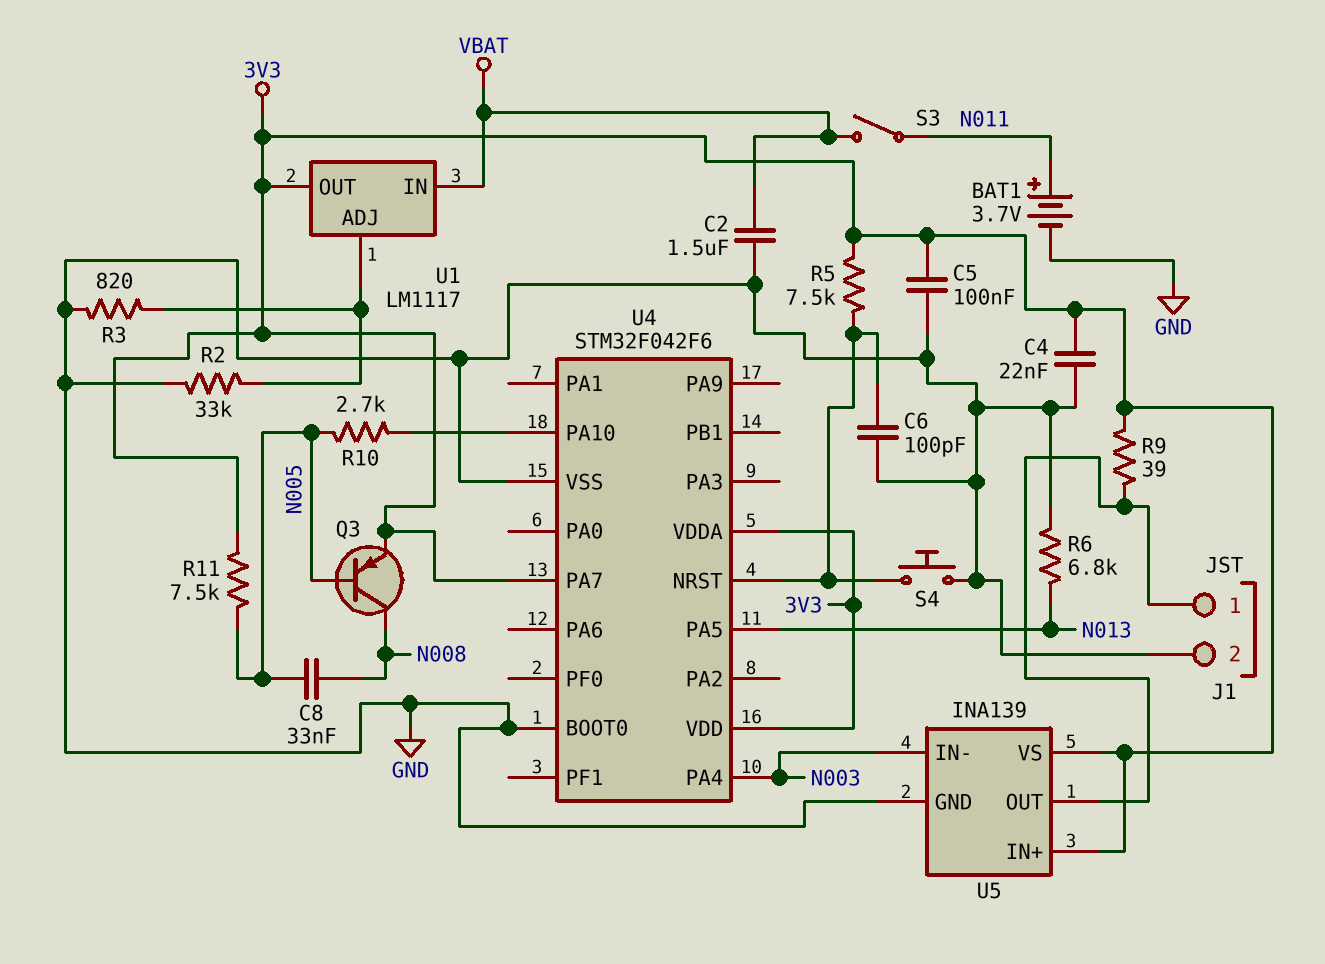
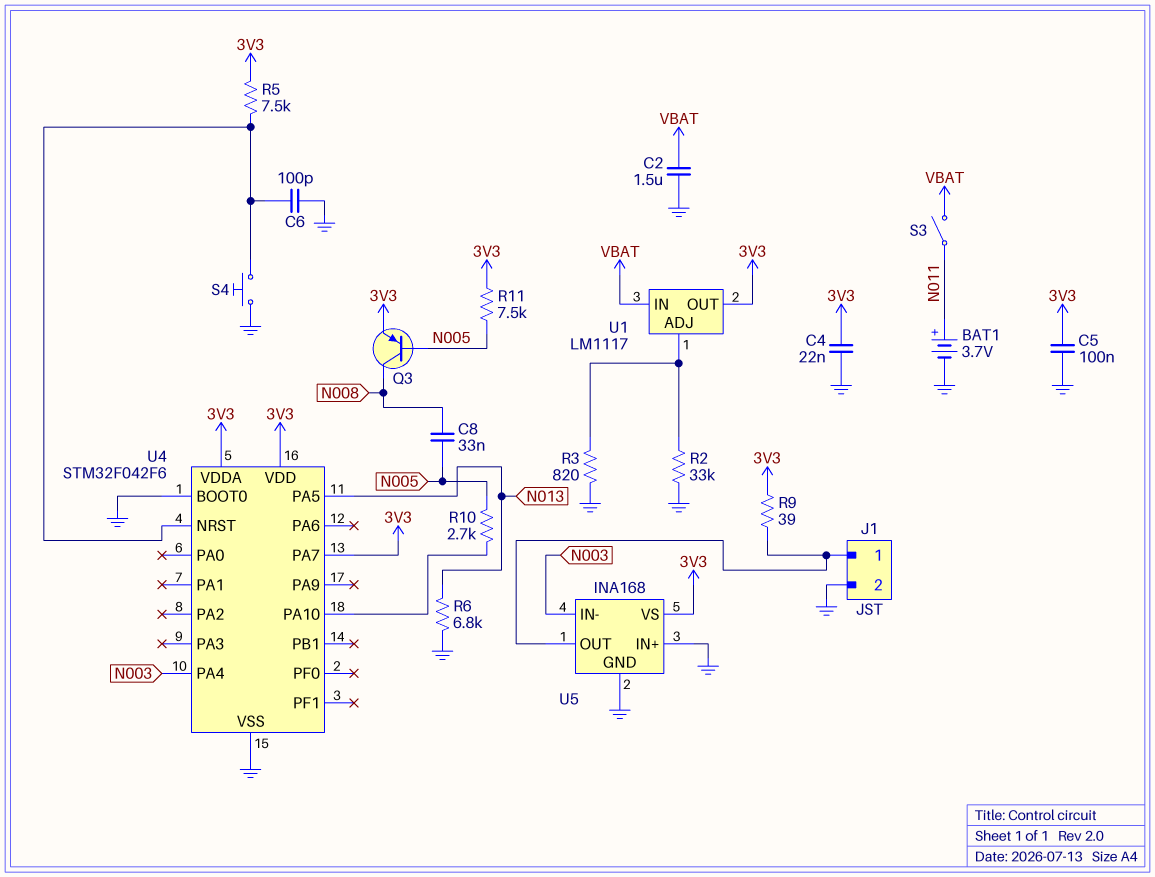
U5: INA139 -> INA168
U5 pin IN+: 3V3 -> GND

